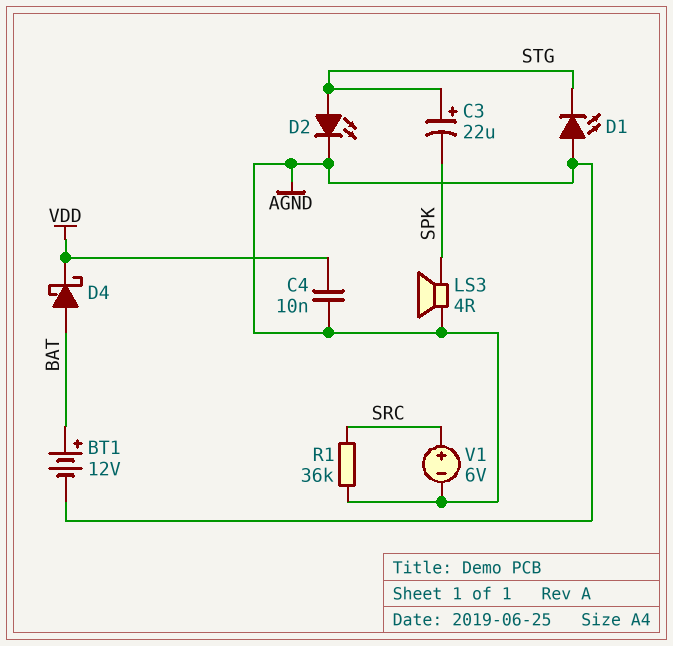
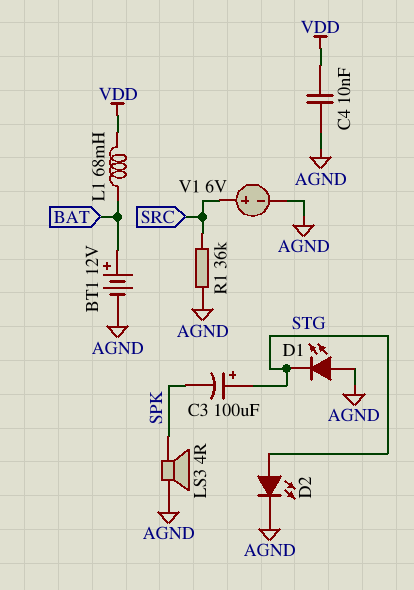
C3: 22uF (plus STG, minus SPK) -> 100uF (plus STG, minus SPK)
D4: schottky (A BAT, K VDD) -> none
L1: none -> 68mH (BAT, VDD)

